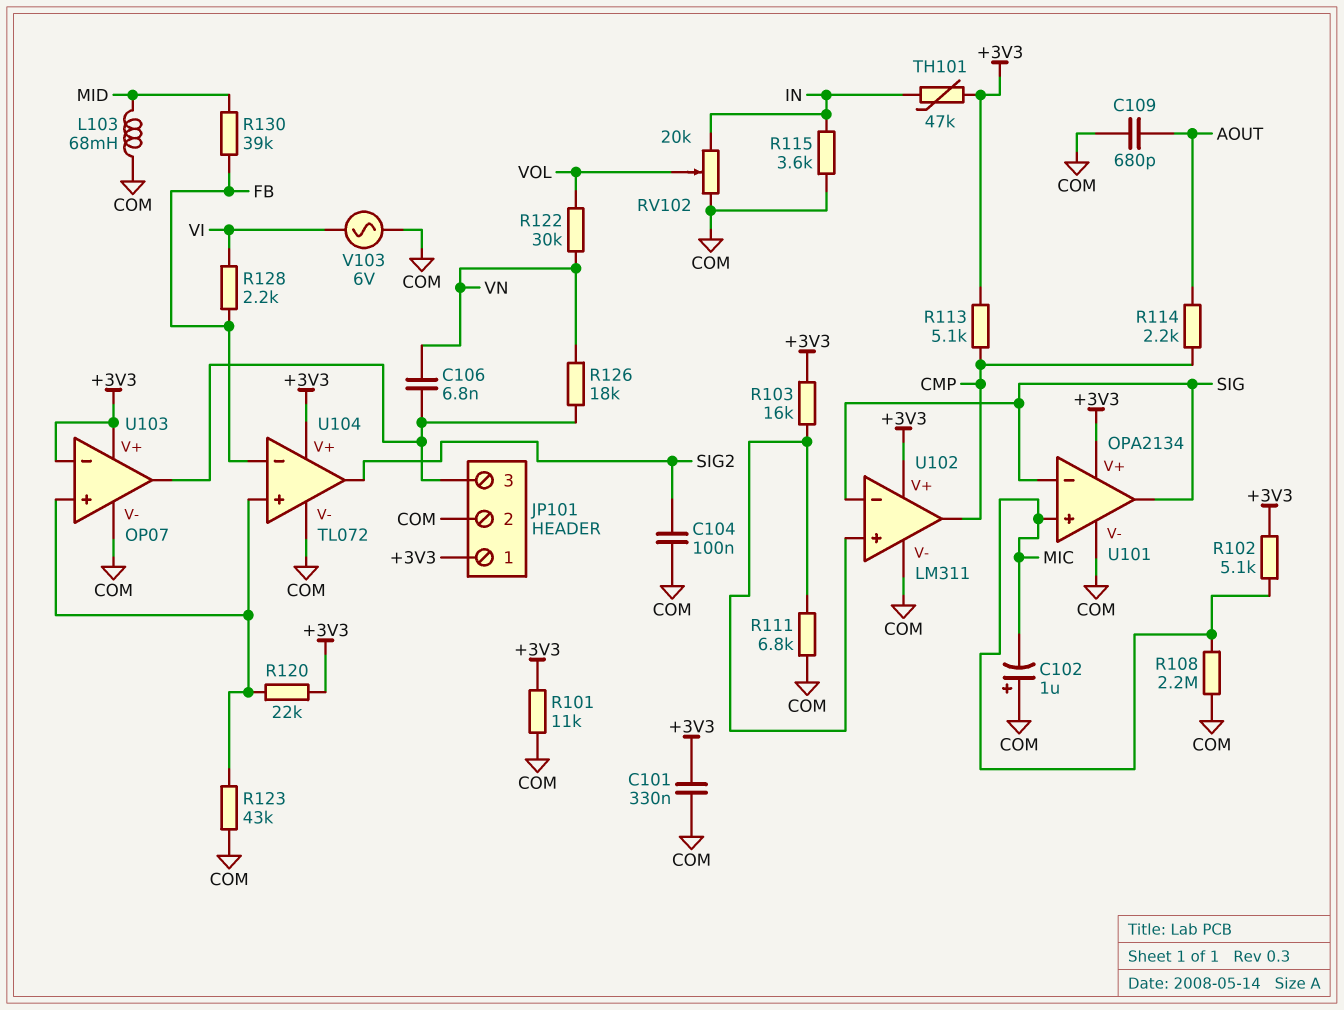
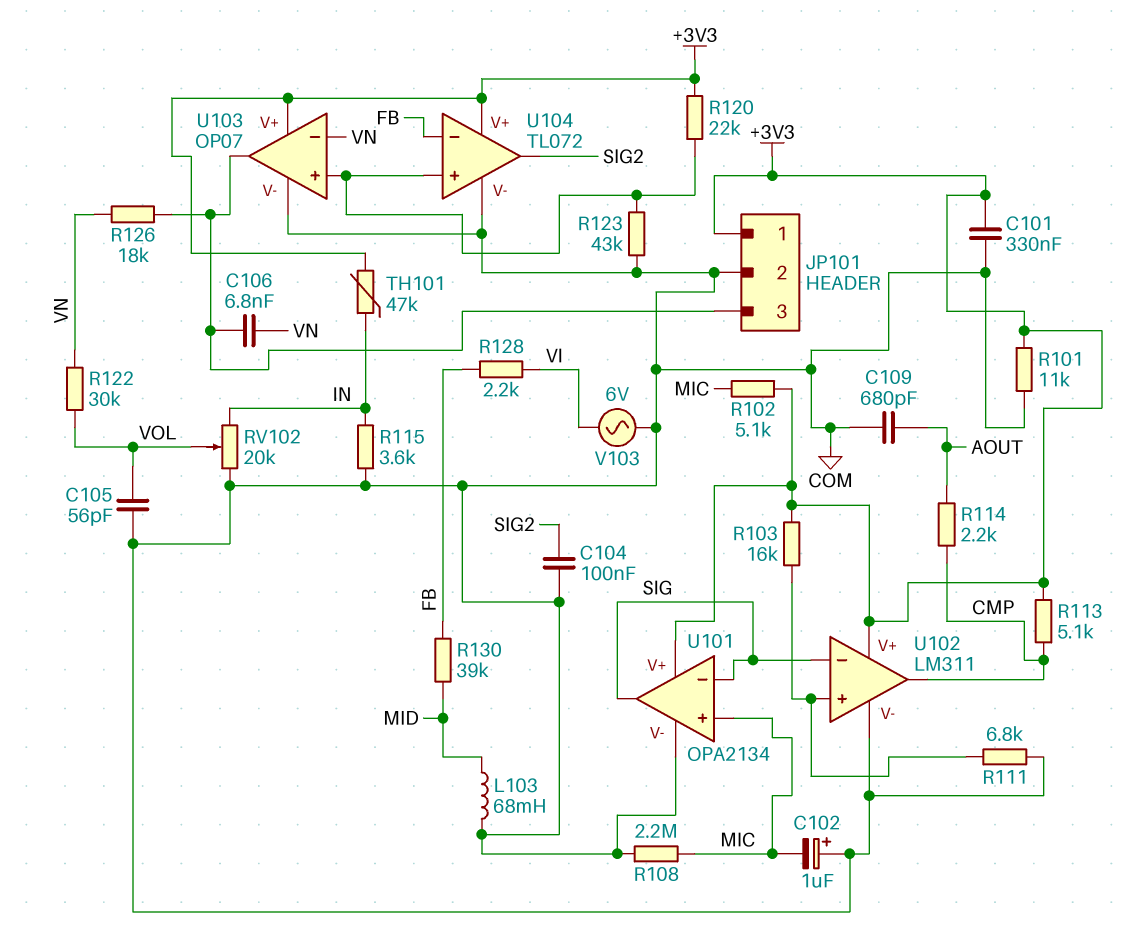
C105: none -> 56pF (COM, VOL)
U103 pin in-: +3V3 -> VN

